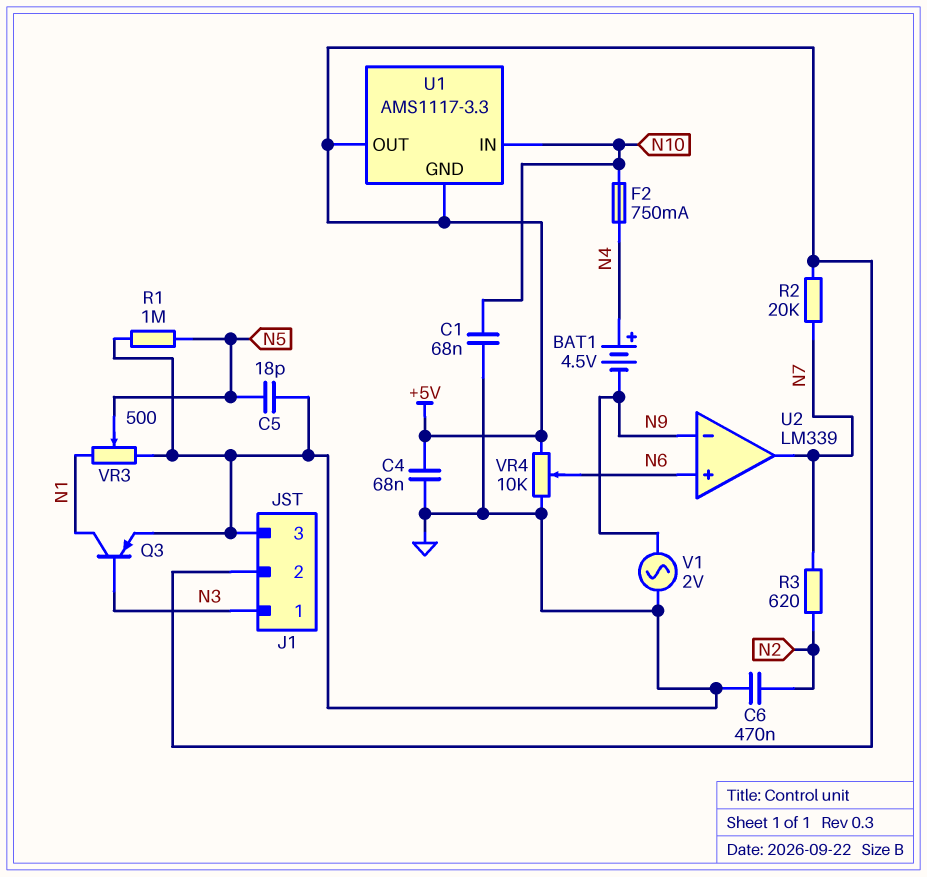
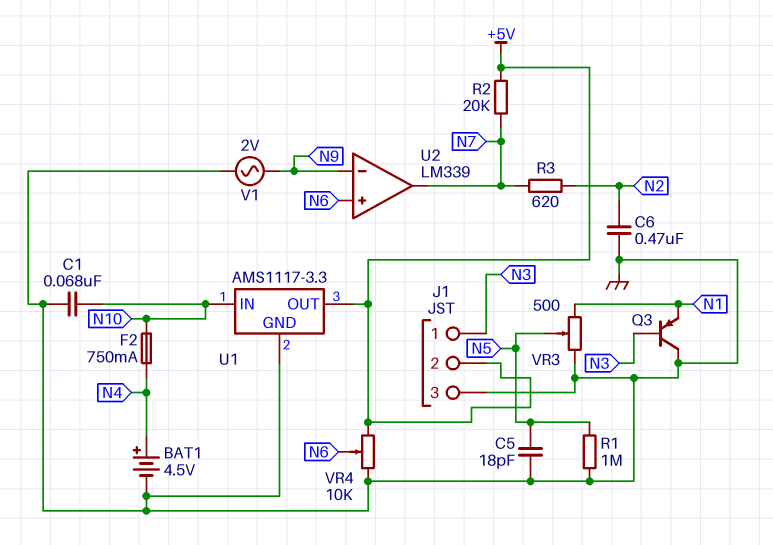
BAT1: 4.5V (plus N4, minus N9) -> 4.5V (plus N4, minus GND)
C4: 68nF (+5V, GND) -> none
Q3: PNP (B N3, C N1, E GND) -> PNP (B N3, C GND, E N1)
U1 pin GND: +5V -> GND

